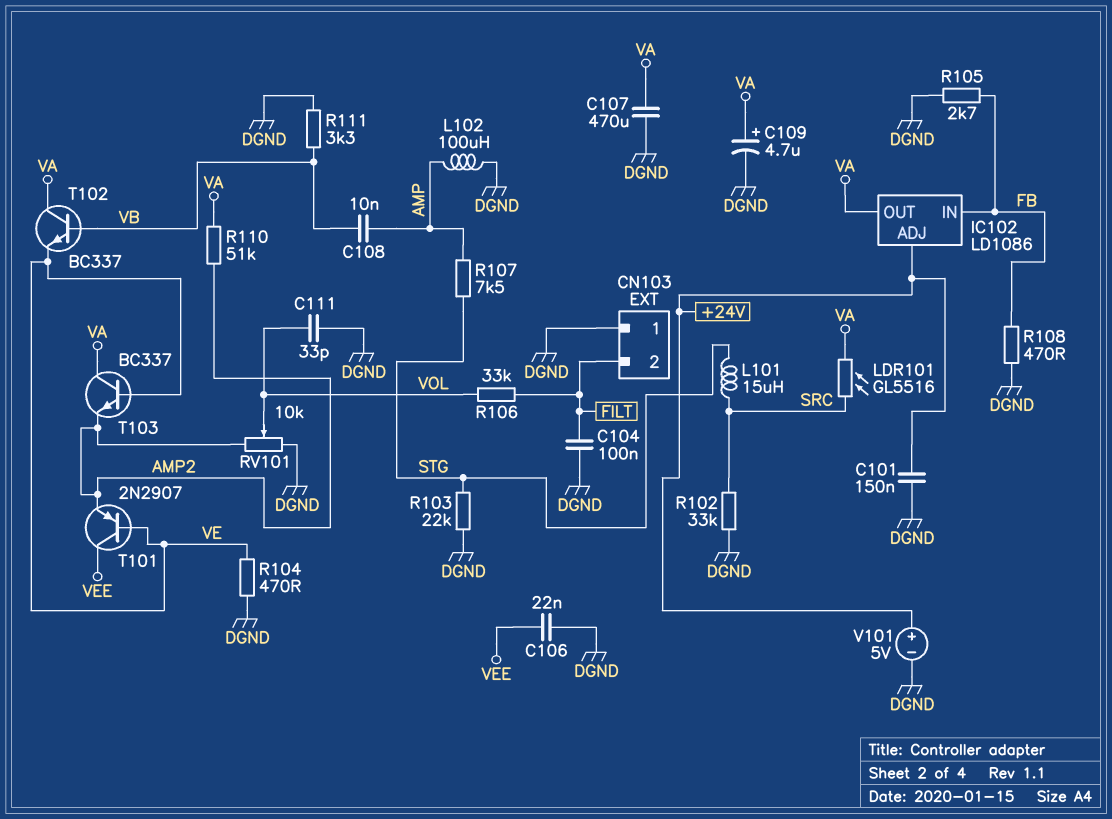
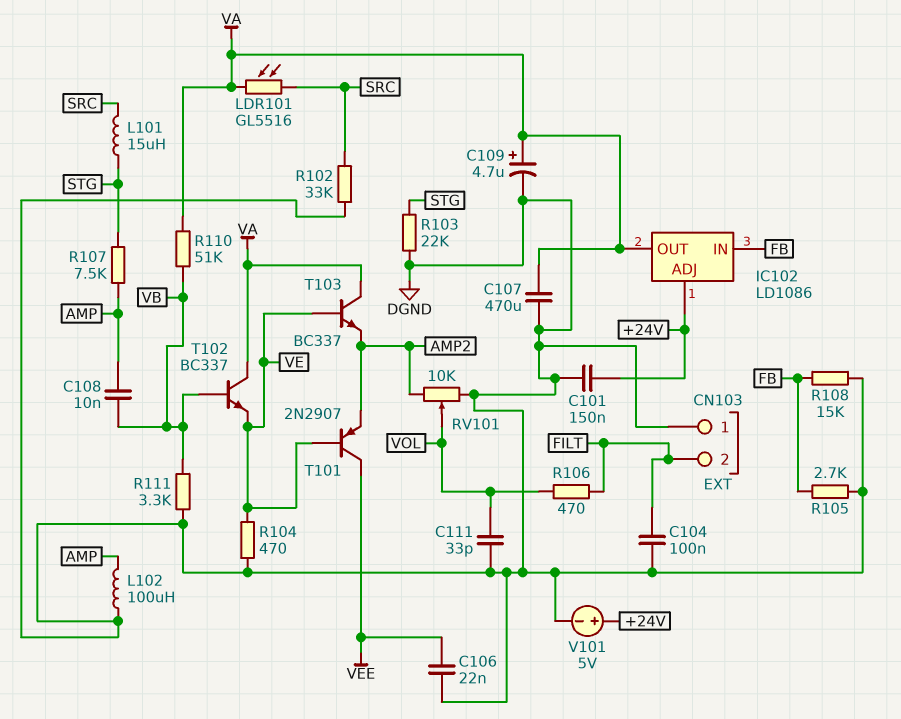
R106: 33k (FILT, VOL) -> 470 (FILT, VOL)
R108: 470 (DGND, FB) -> 15k (DGND, FB)
R110: 51k (AMP2, VA) -> 51k (VA, VB)

